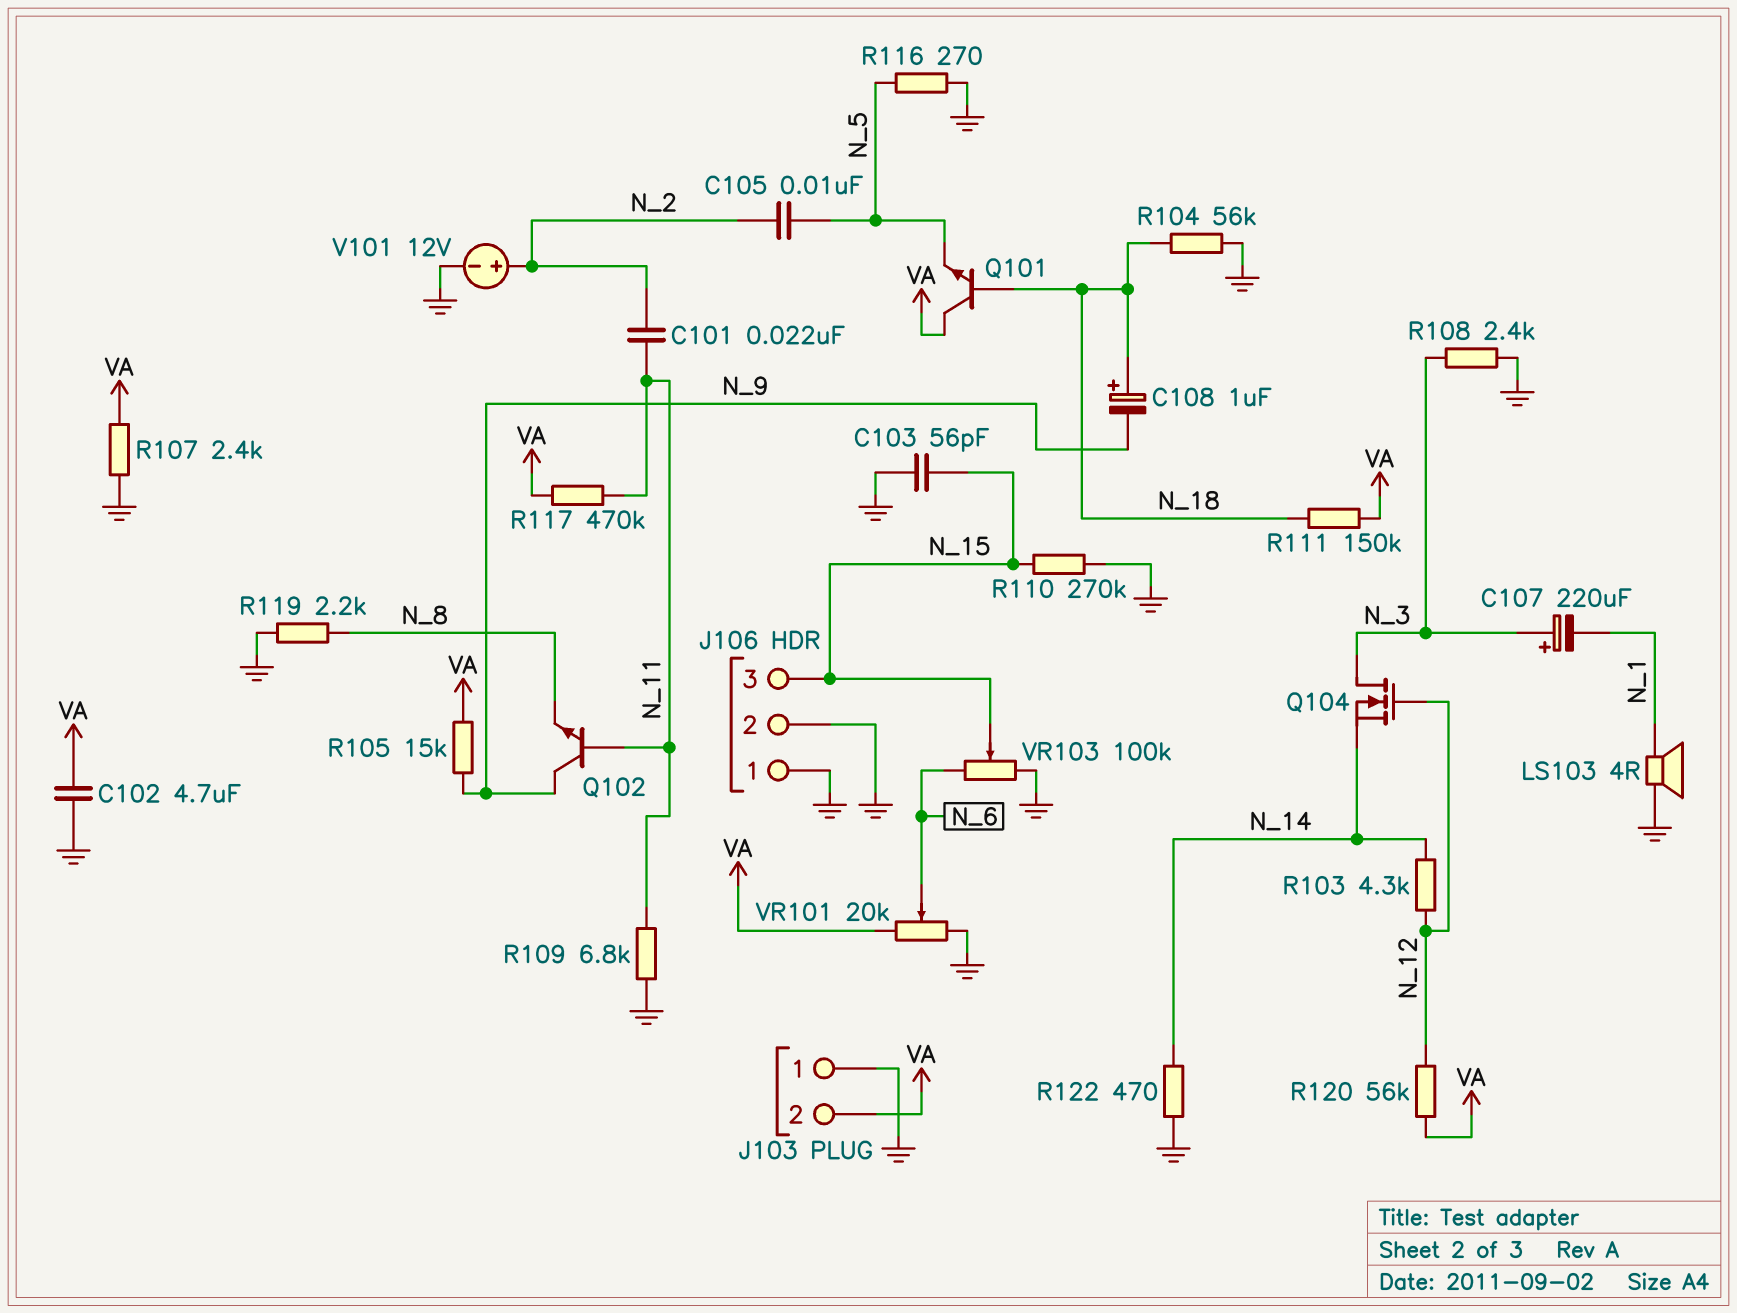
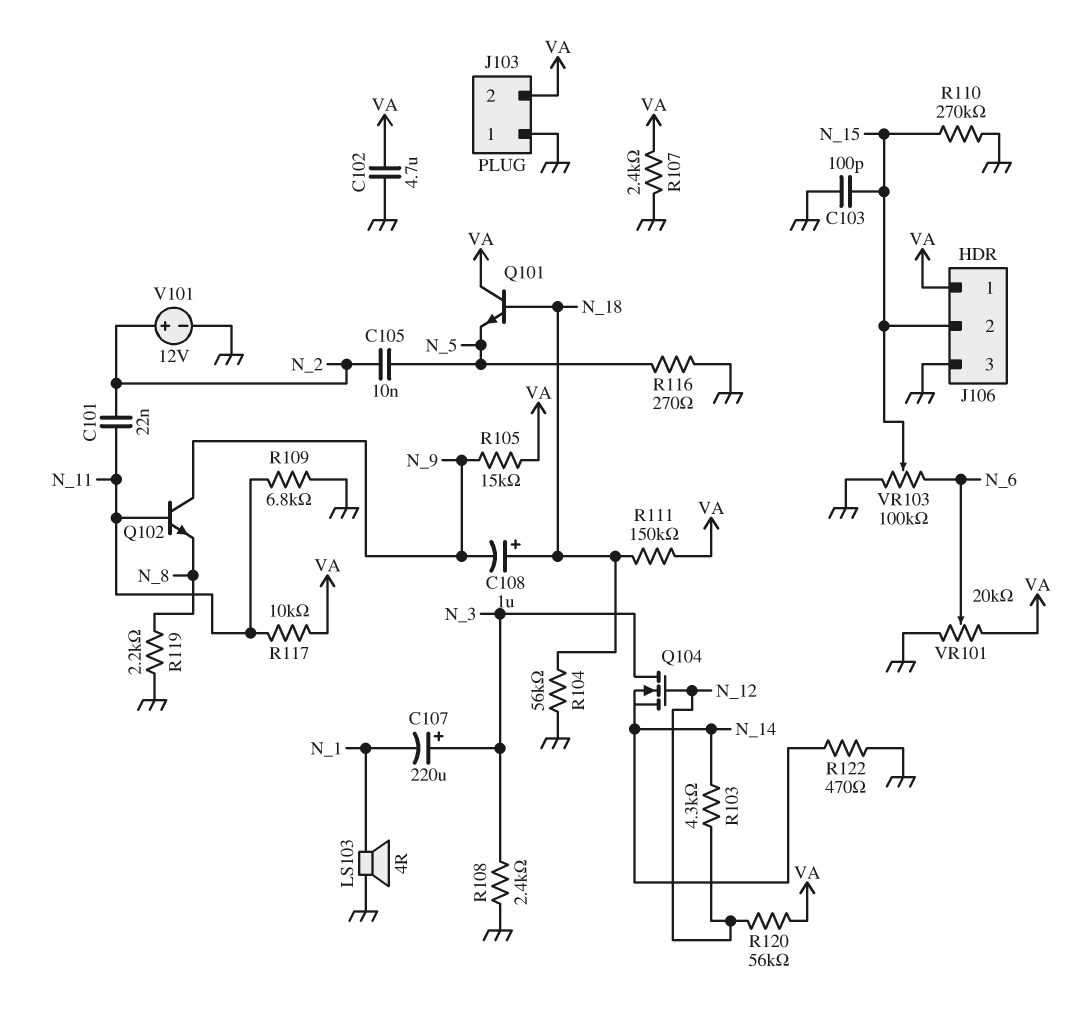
C103: 56pF (GND, N_15) -> 100pF (GND, N_15)
J106 pin 1: GND -> VA
J106 pin 2: GND -> N_15
J106 pin 3: N_15 -> GND
R117: 470k (N_11, VA) -> 10k (N_11, VA)

